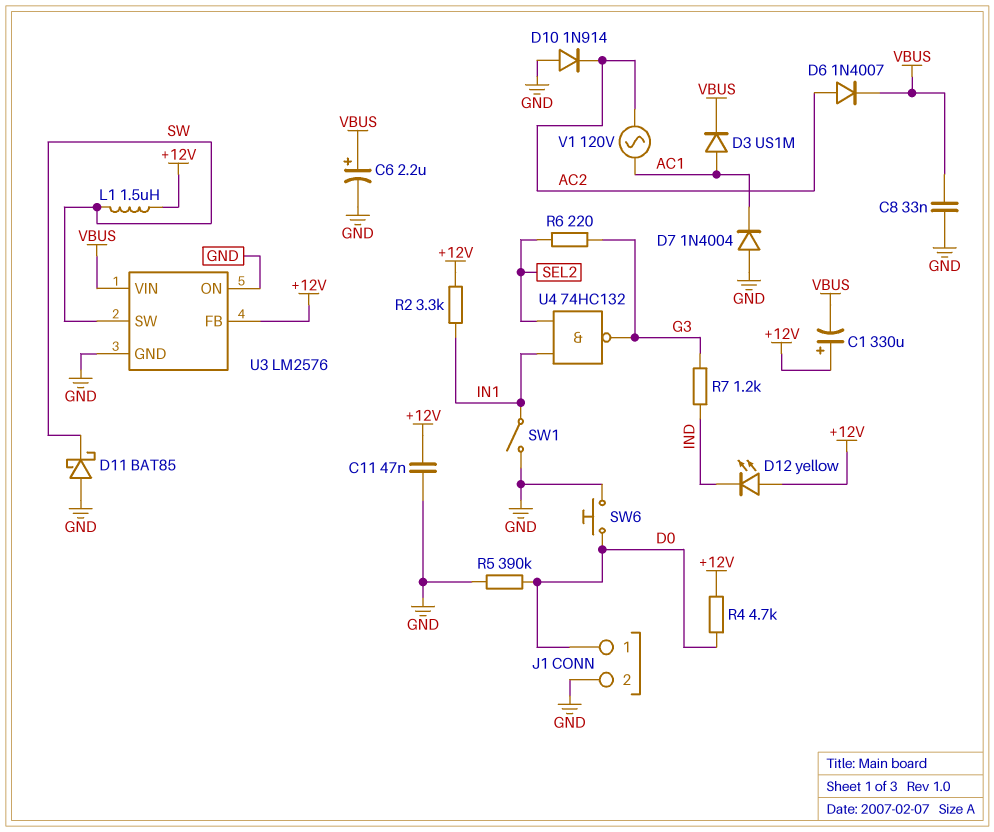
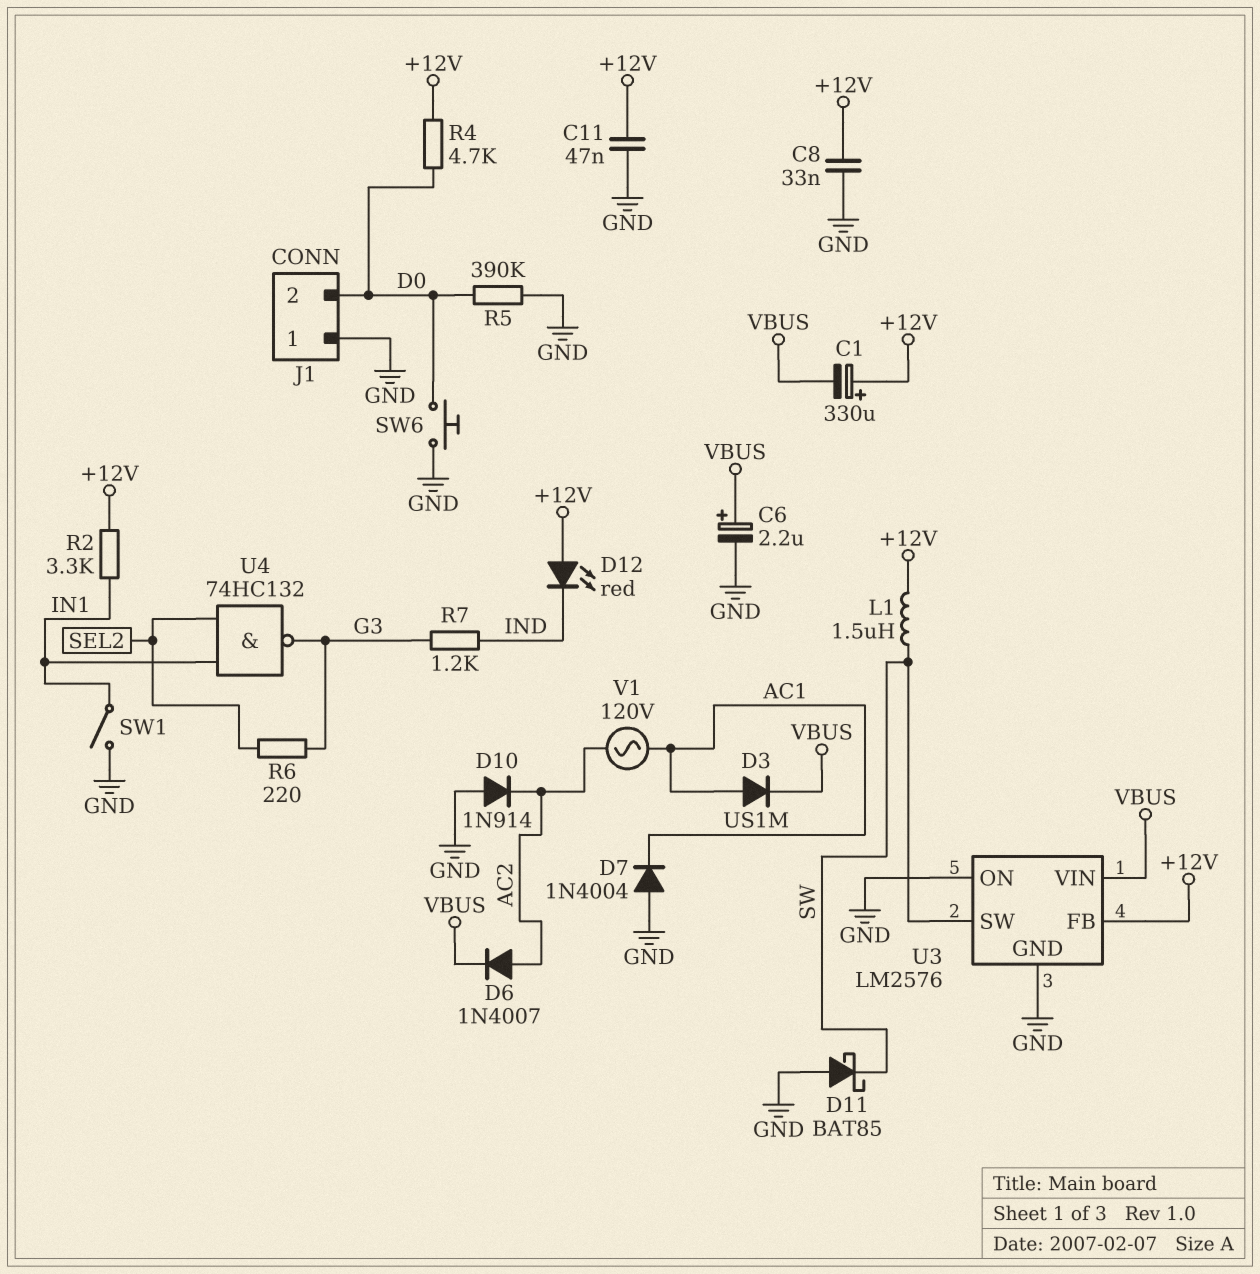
C8: 33nF (GND, VBUS) -> 33nF (+12V, GND)
D12: LED yellow (A +12V, K IND) -> LED red (A +12V, K IND)
J1 pin 1: D0 -> GND
J1 pin 2: GND -> D0

